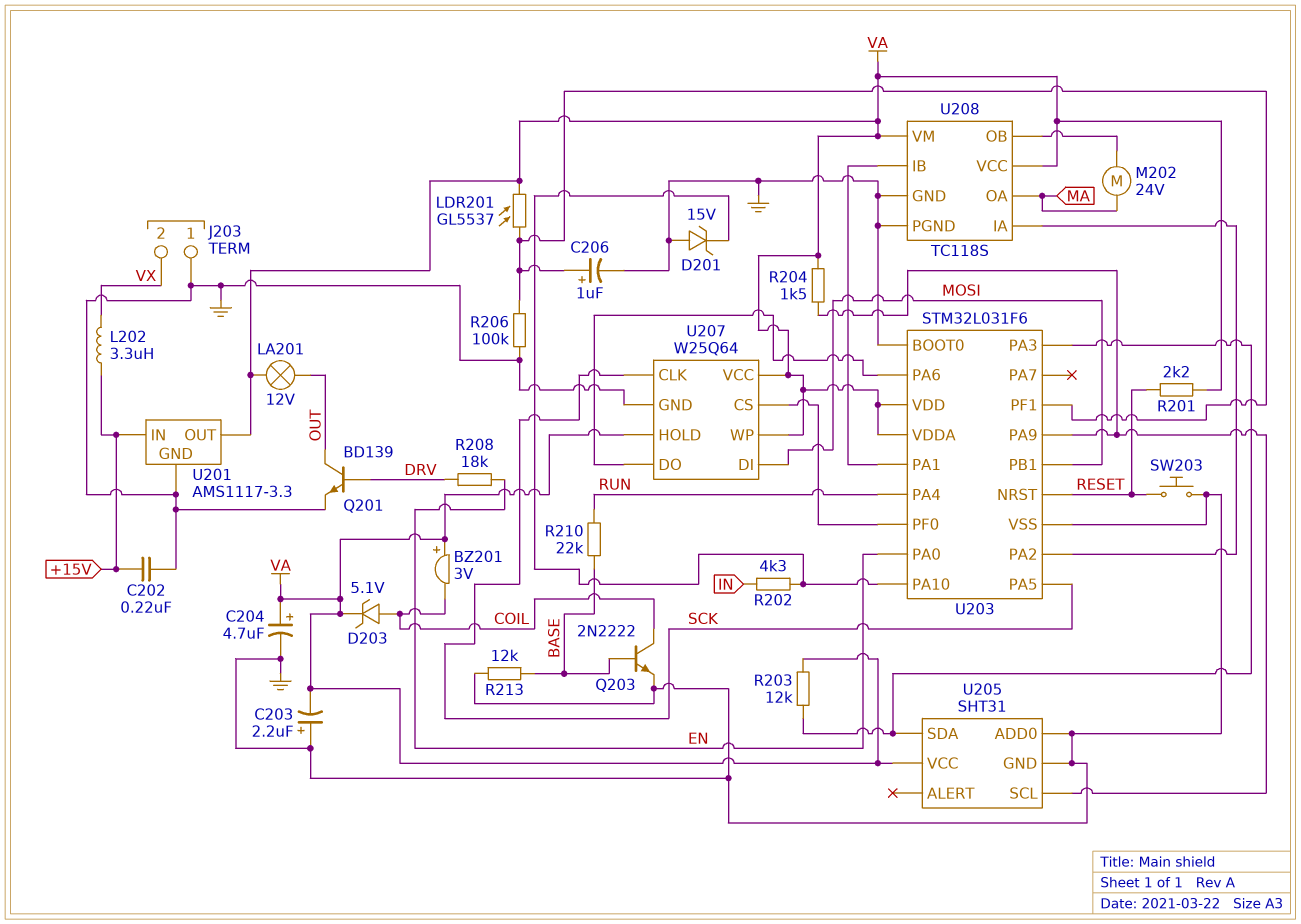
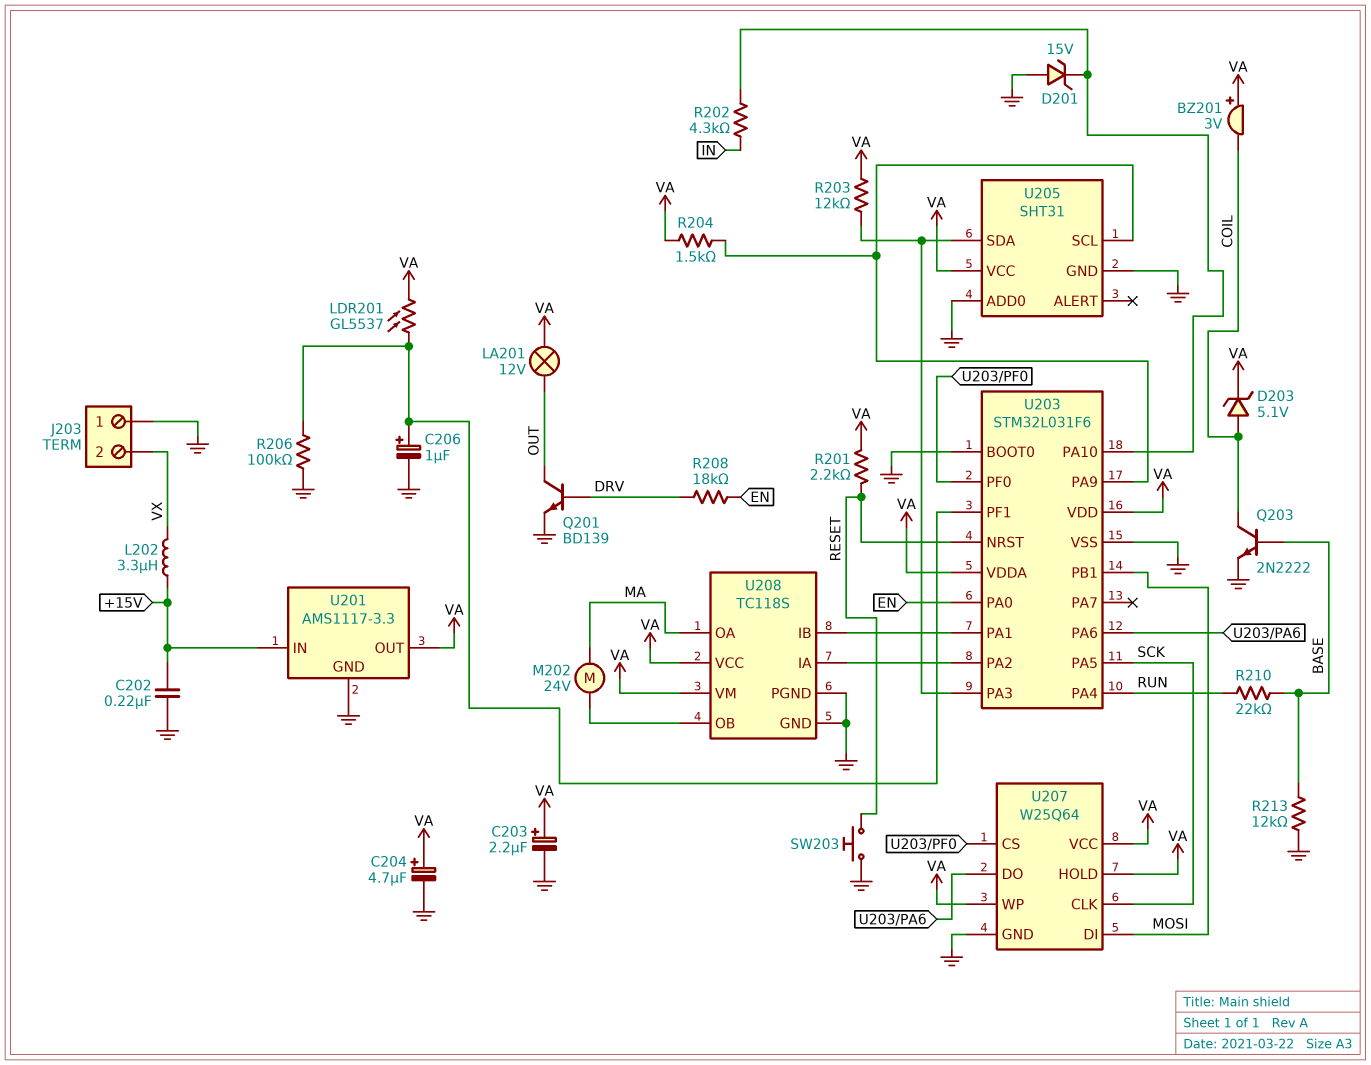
C203: 2.2uF (plus GND, minus VA) -> 2.2uF (plus VA, minus GND)

